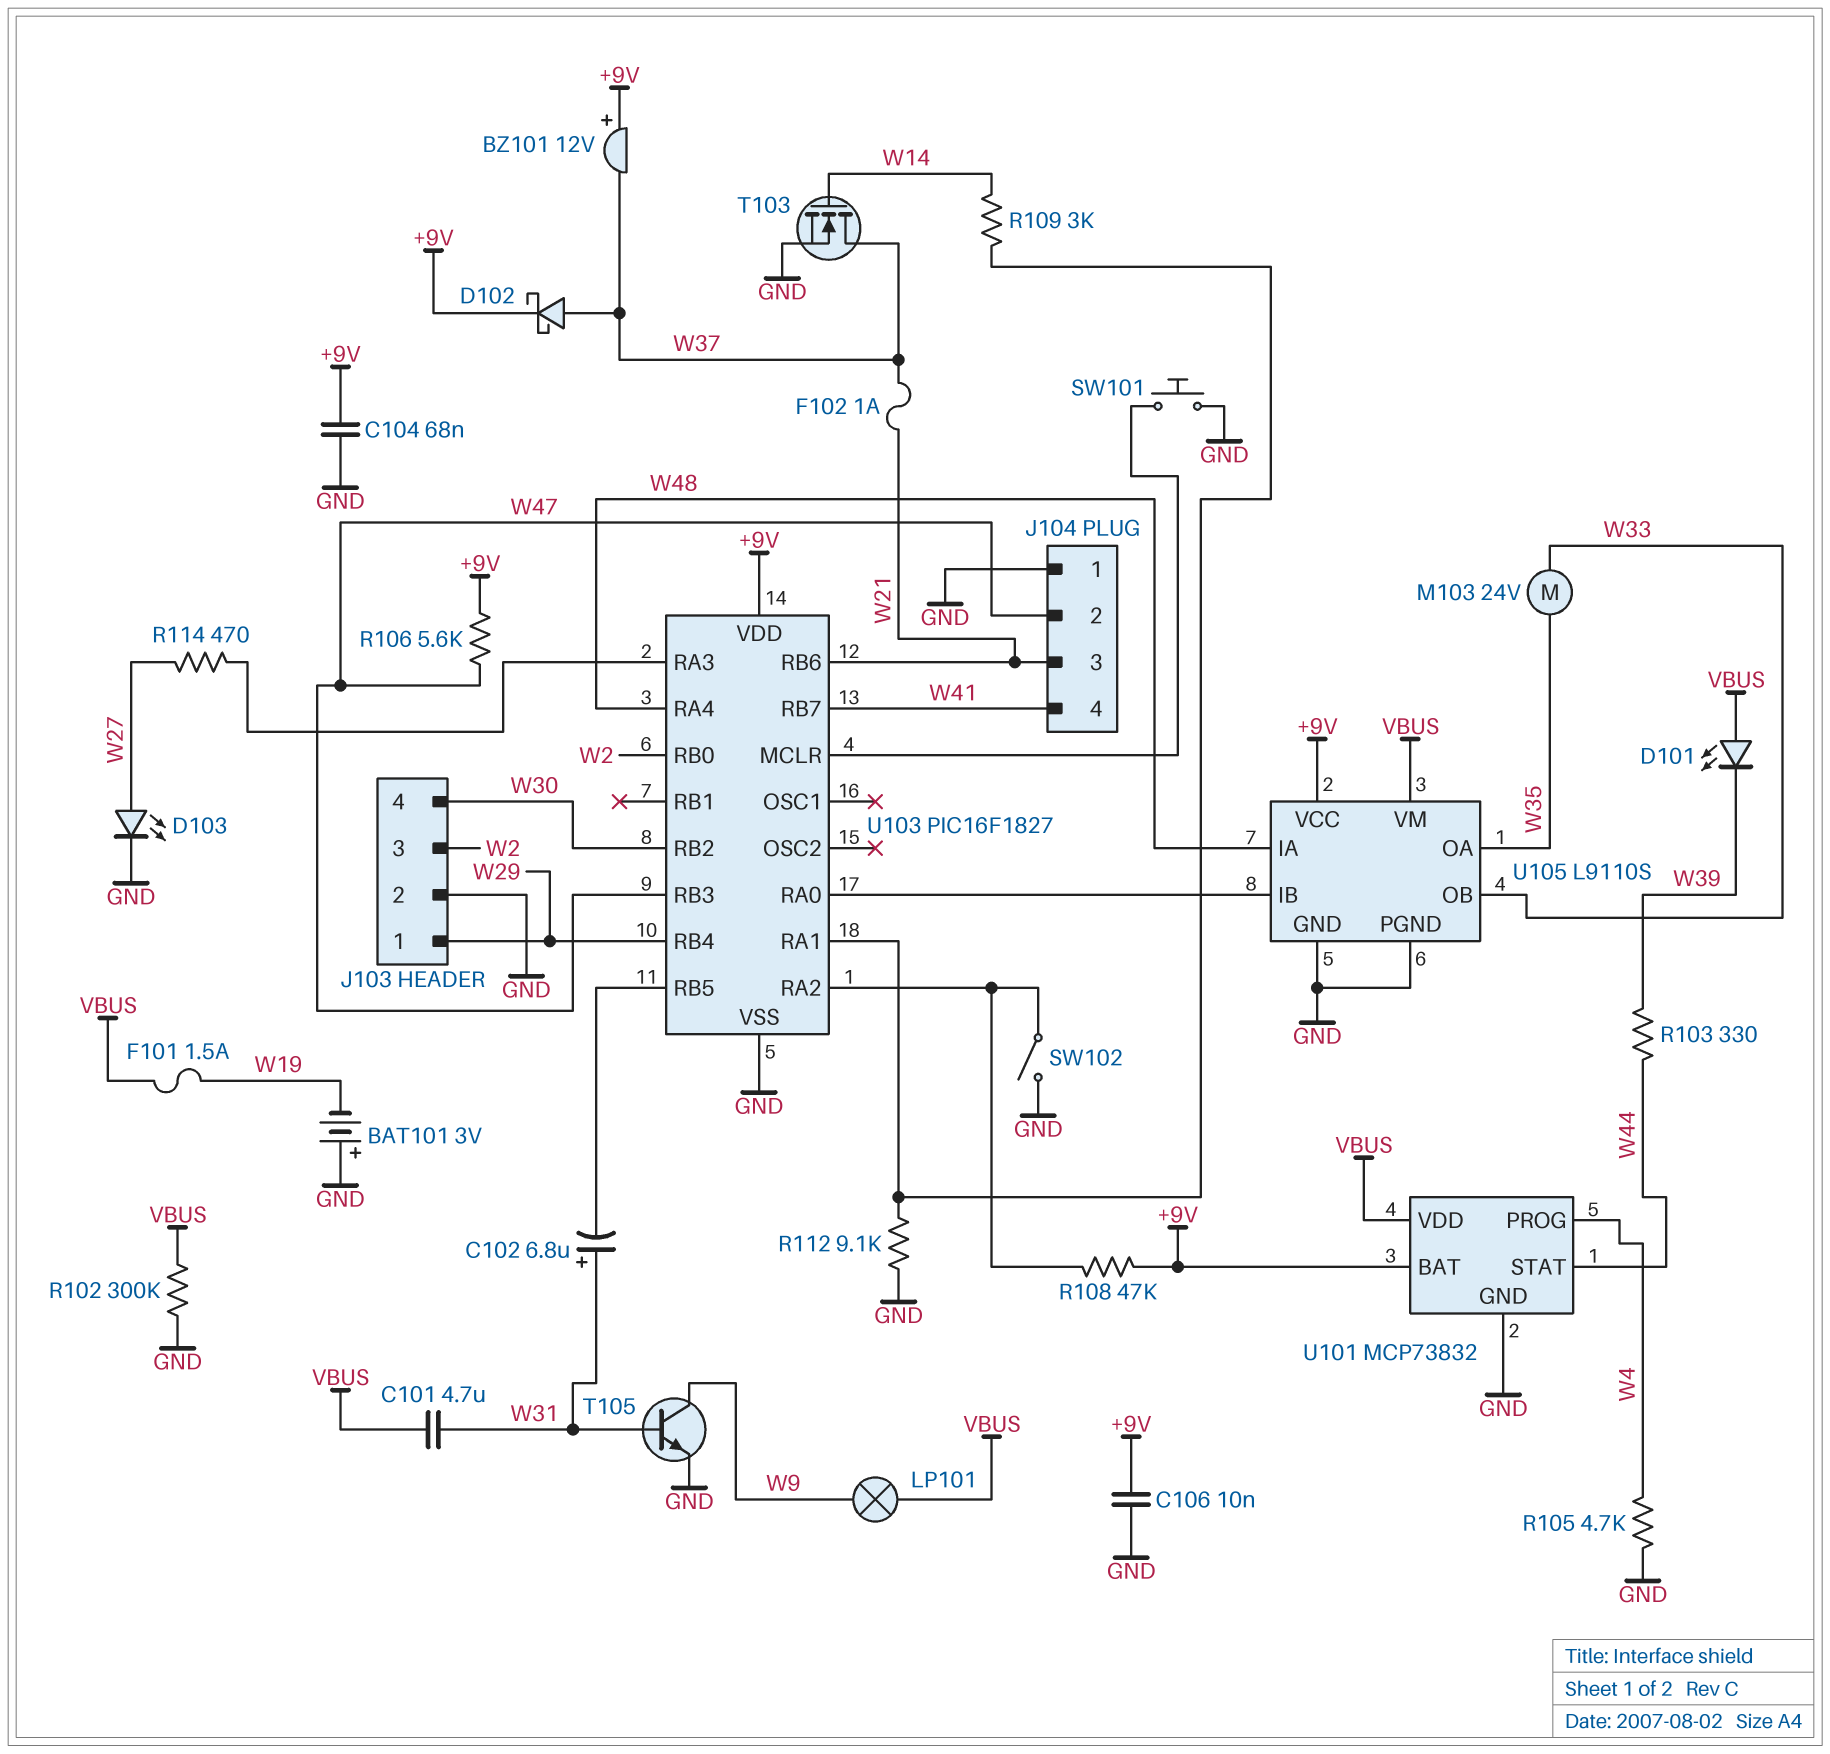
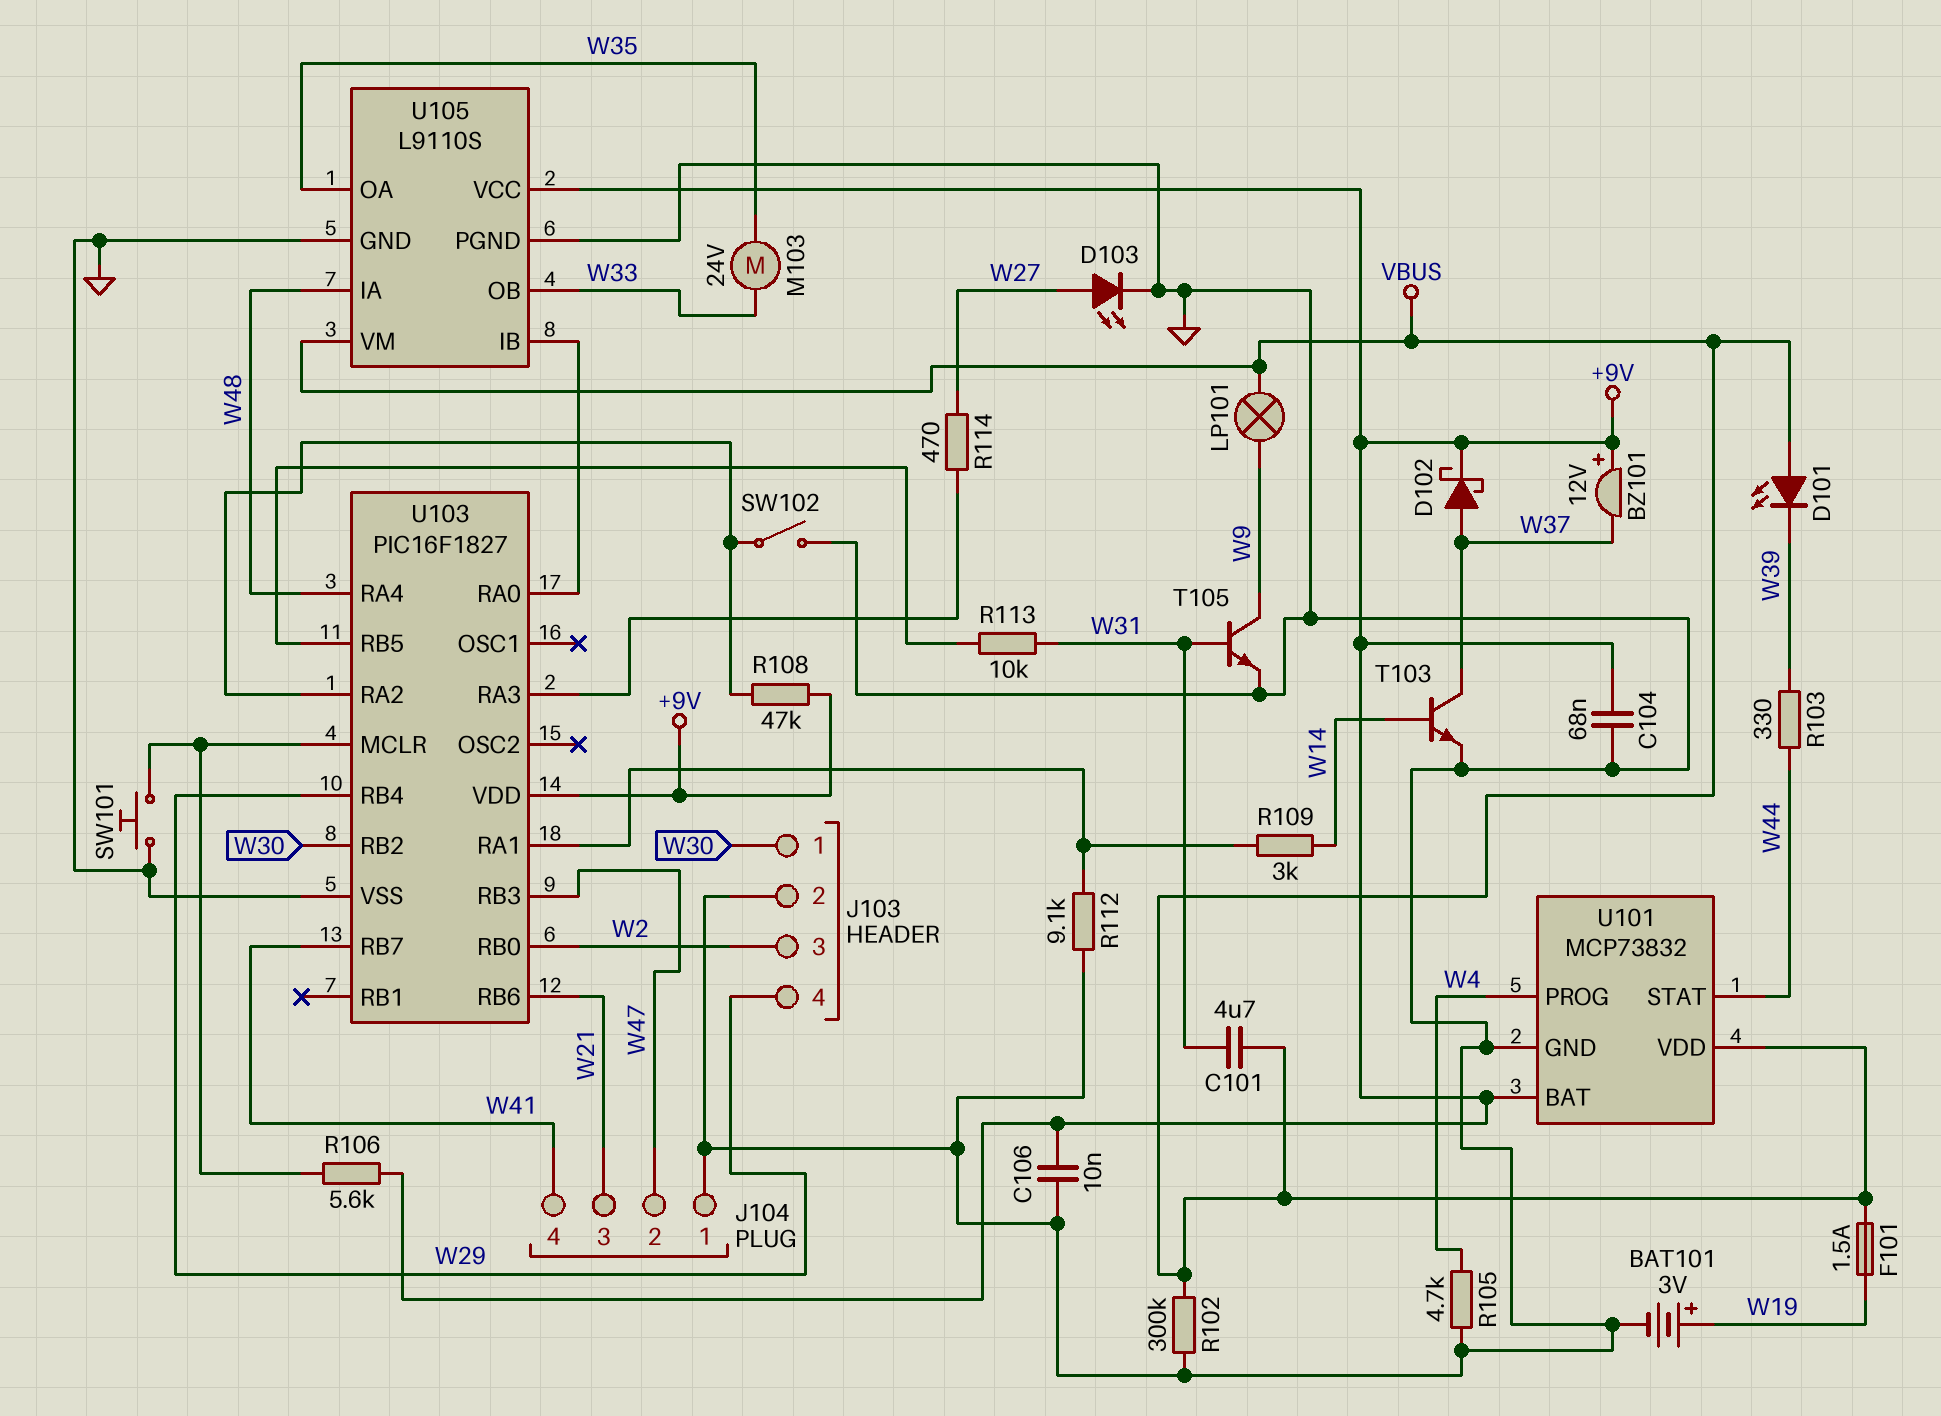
BAT101: 3V (plus GND, minus W19) -> 3V (plus W19, minus GND)
C102: 6.8uF (plus W31, minus U103/RB5) -> none
F102: 1A (W21, W37) -> none
J103 pin 1: W29 -> W30
J103 pin 4: W30 -> W29
R106: 5.6k (+9V, W47) -> 5.6k (+9V, U103/MCLR)
R113: none -> 10k (U103/RB5, W31)
T103: NMOS (G W14, D W37, S GND) -> NPN (B W14, C W37, E GND)

